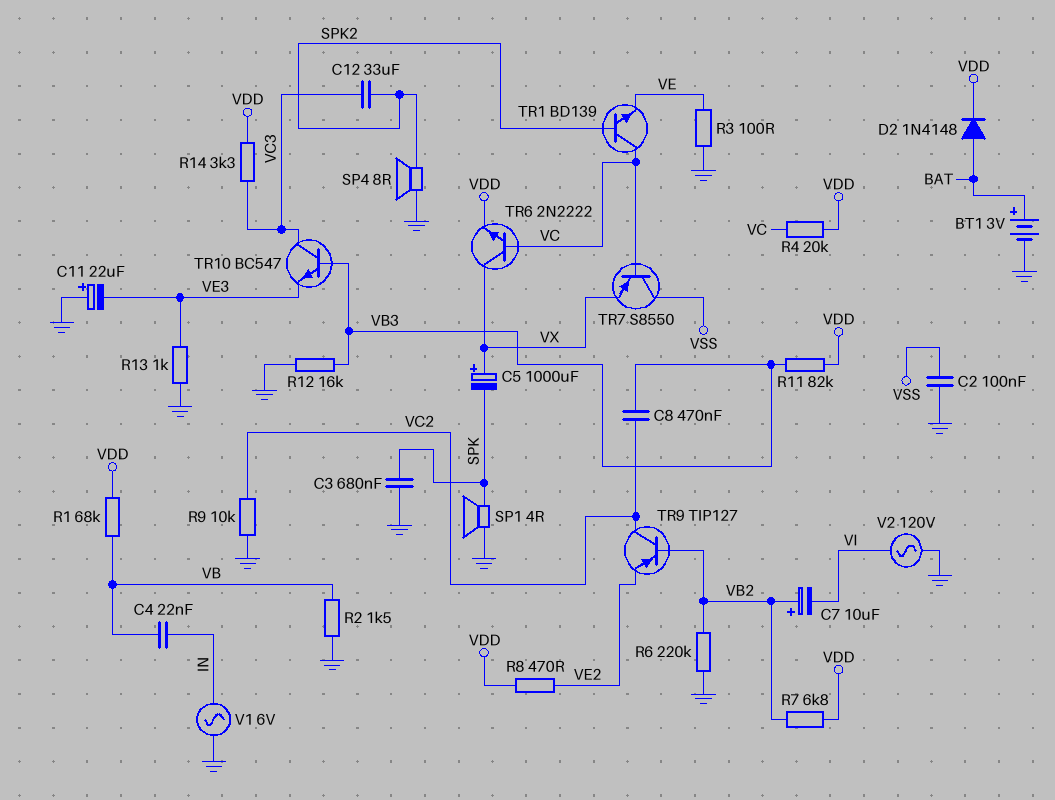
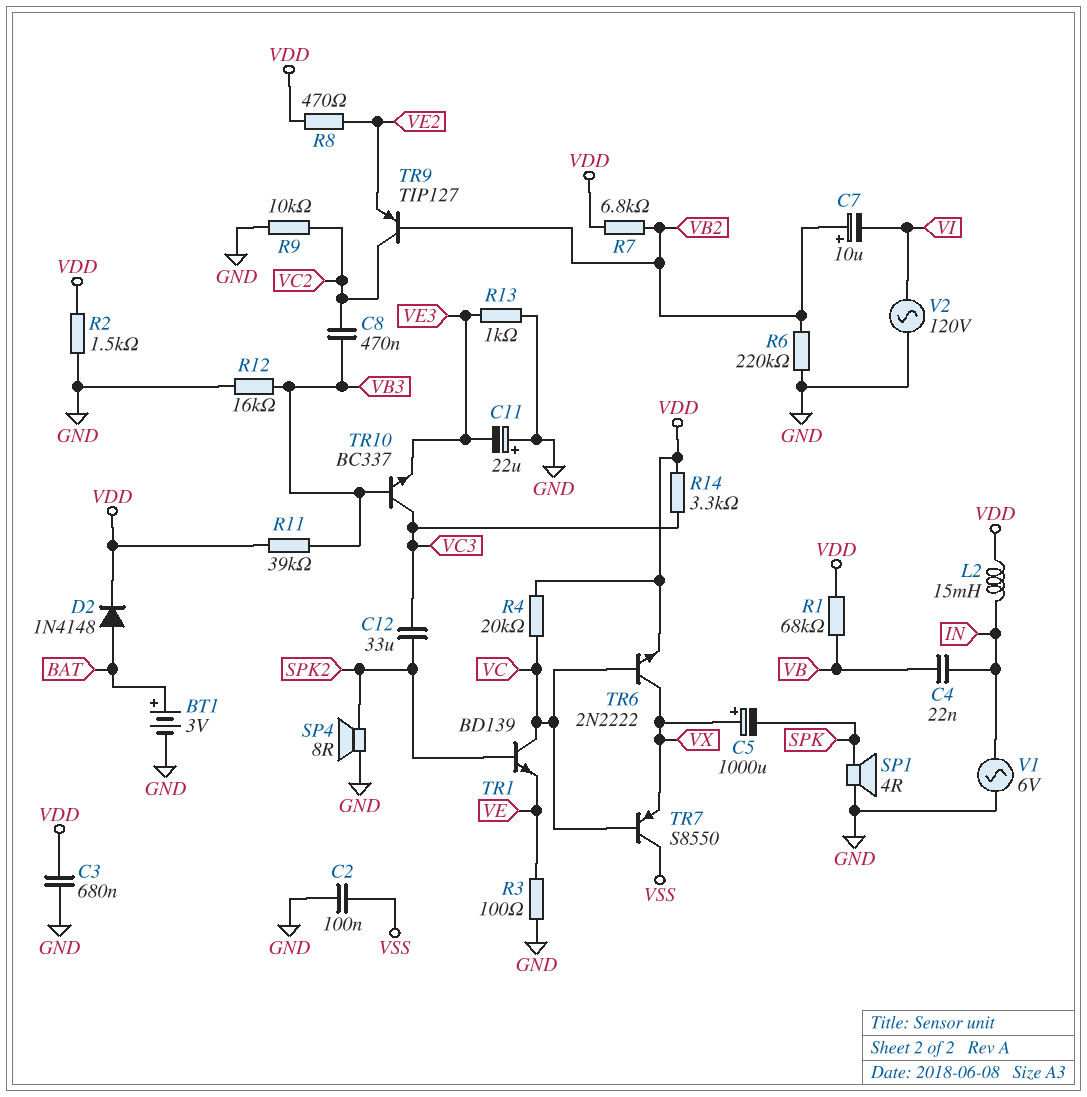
C3: 680nF (GND, SPK) -> 680nF (GND, VDD)
L2: none -> 15mH (IN, VDD)
R2: 1.5k (GND, VB) -> 1.5k (GND, VDD)
R11: 82k (VB3, VDD) -> 39k (VB3, VDD)
TR10: NPN BC547 (B VB3, C VC3, E VE3) -> NPN BC337 (B VB3, C VC3, E VE3)

